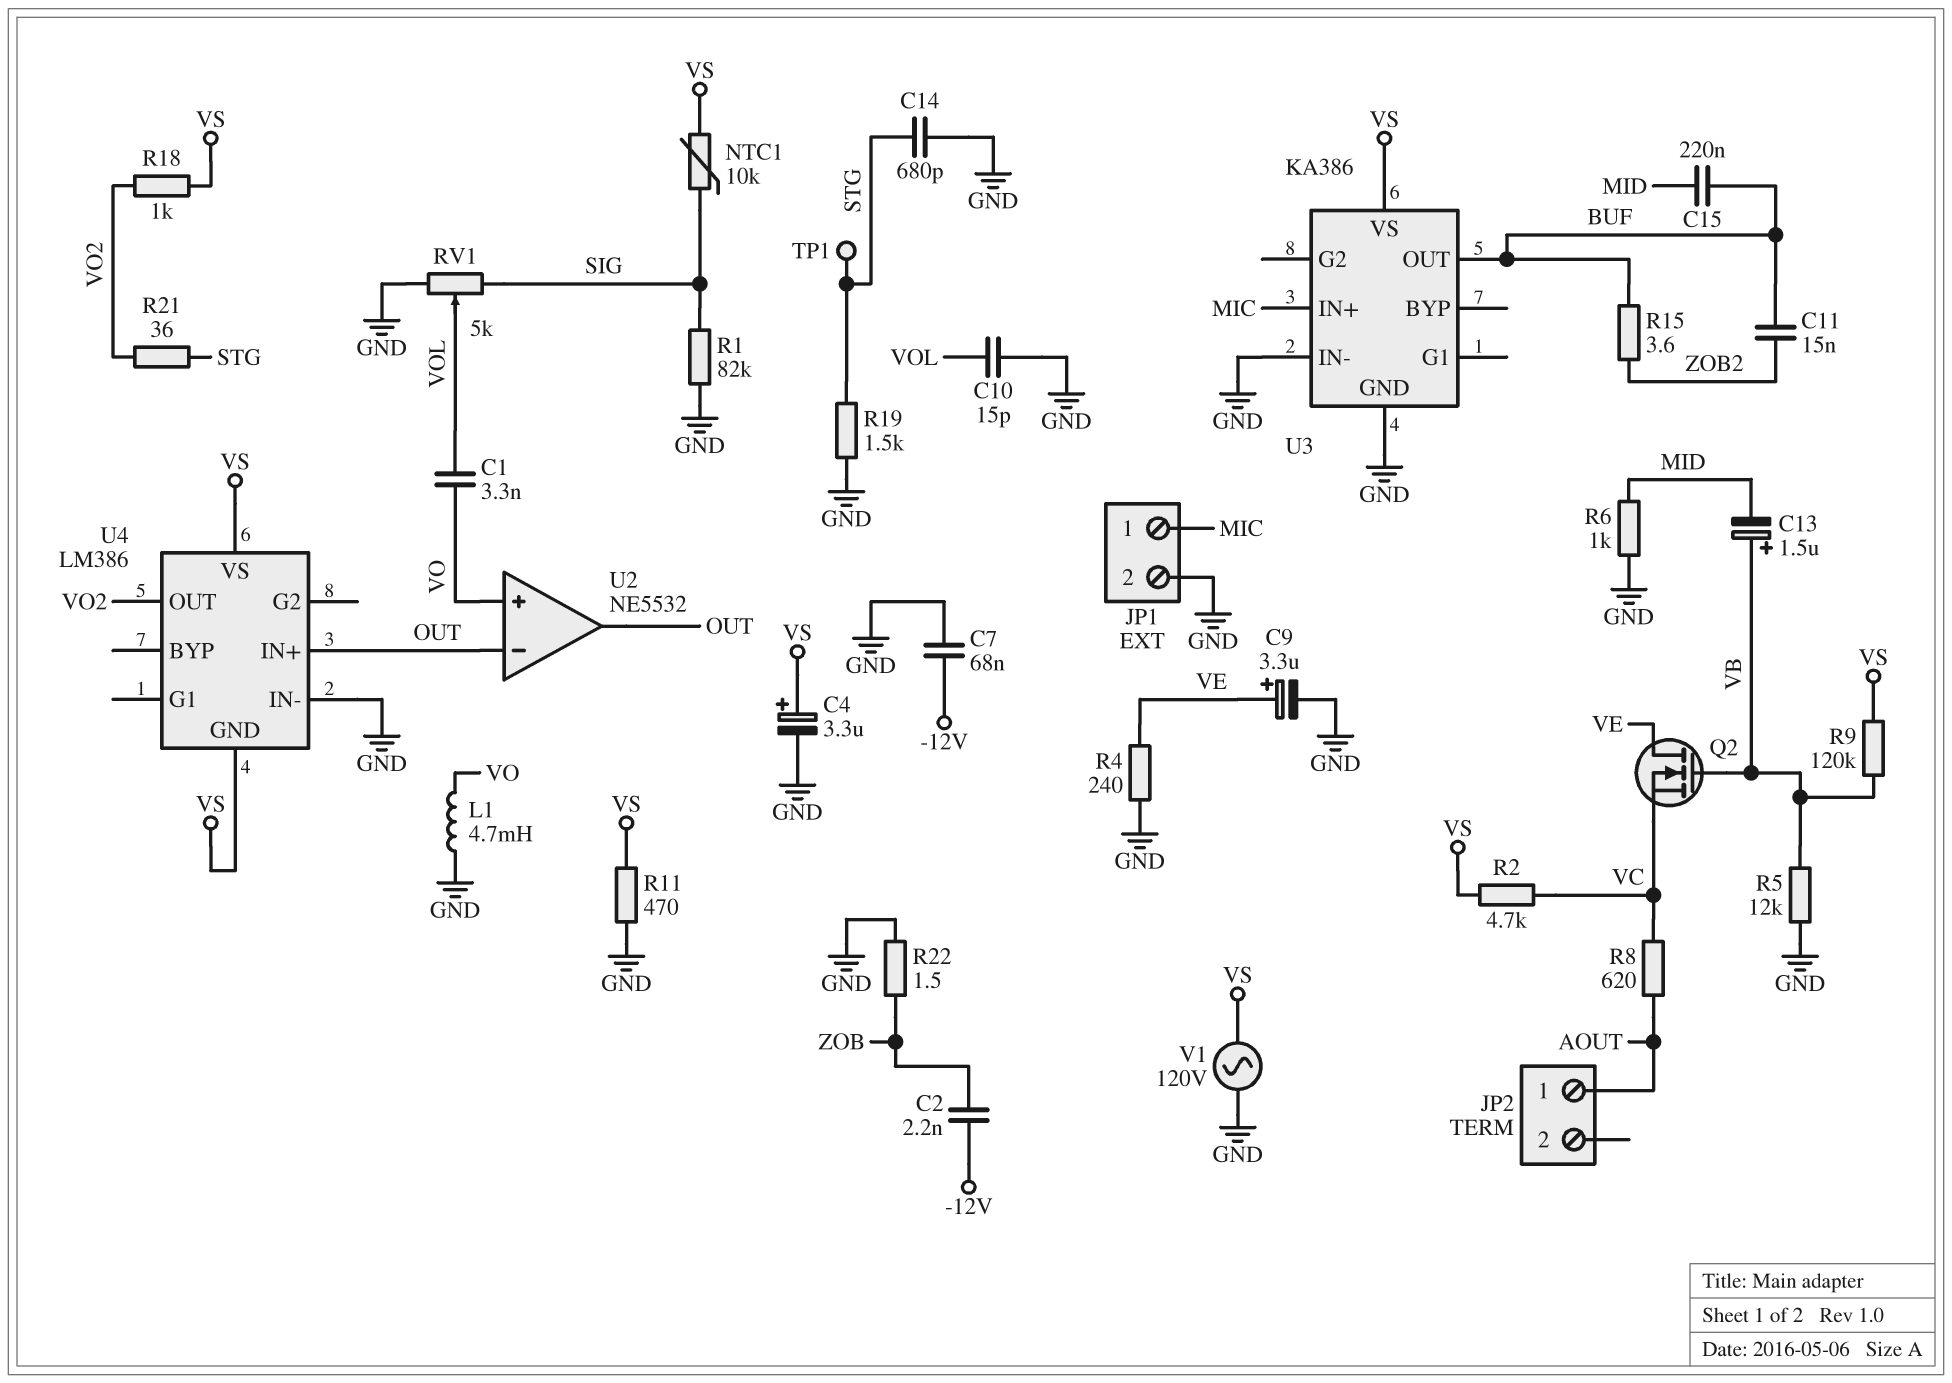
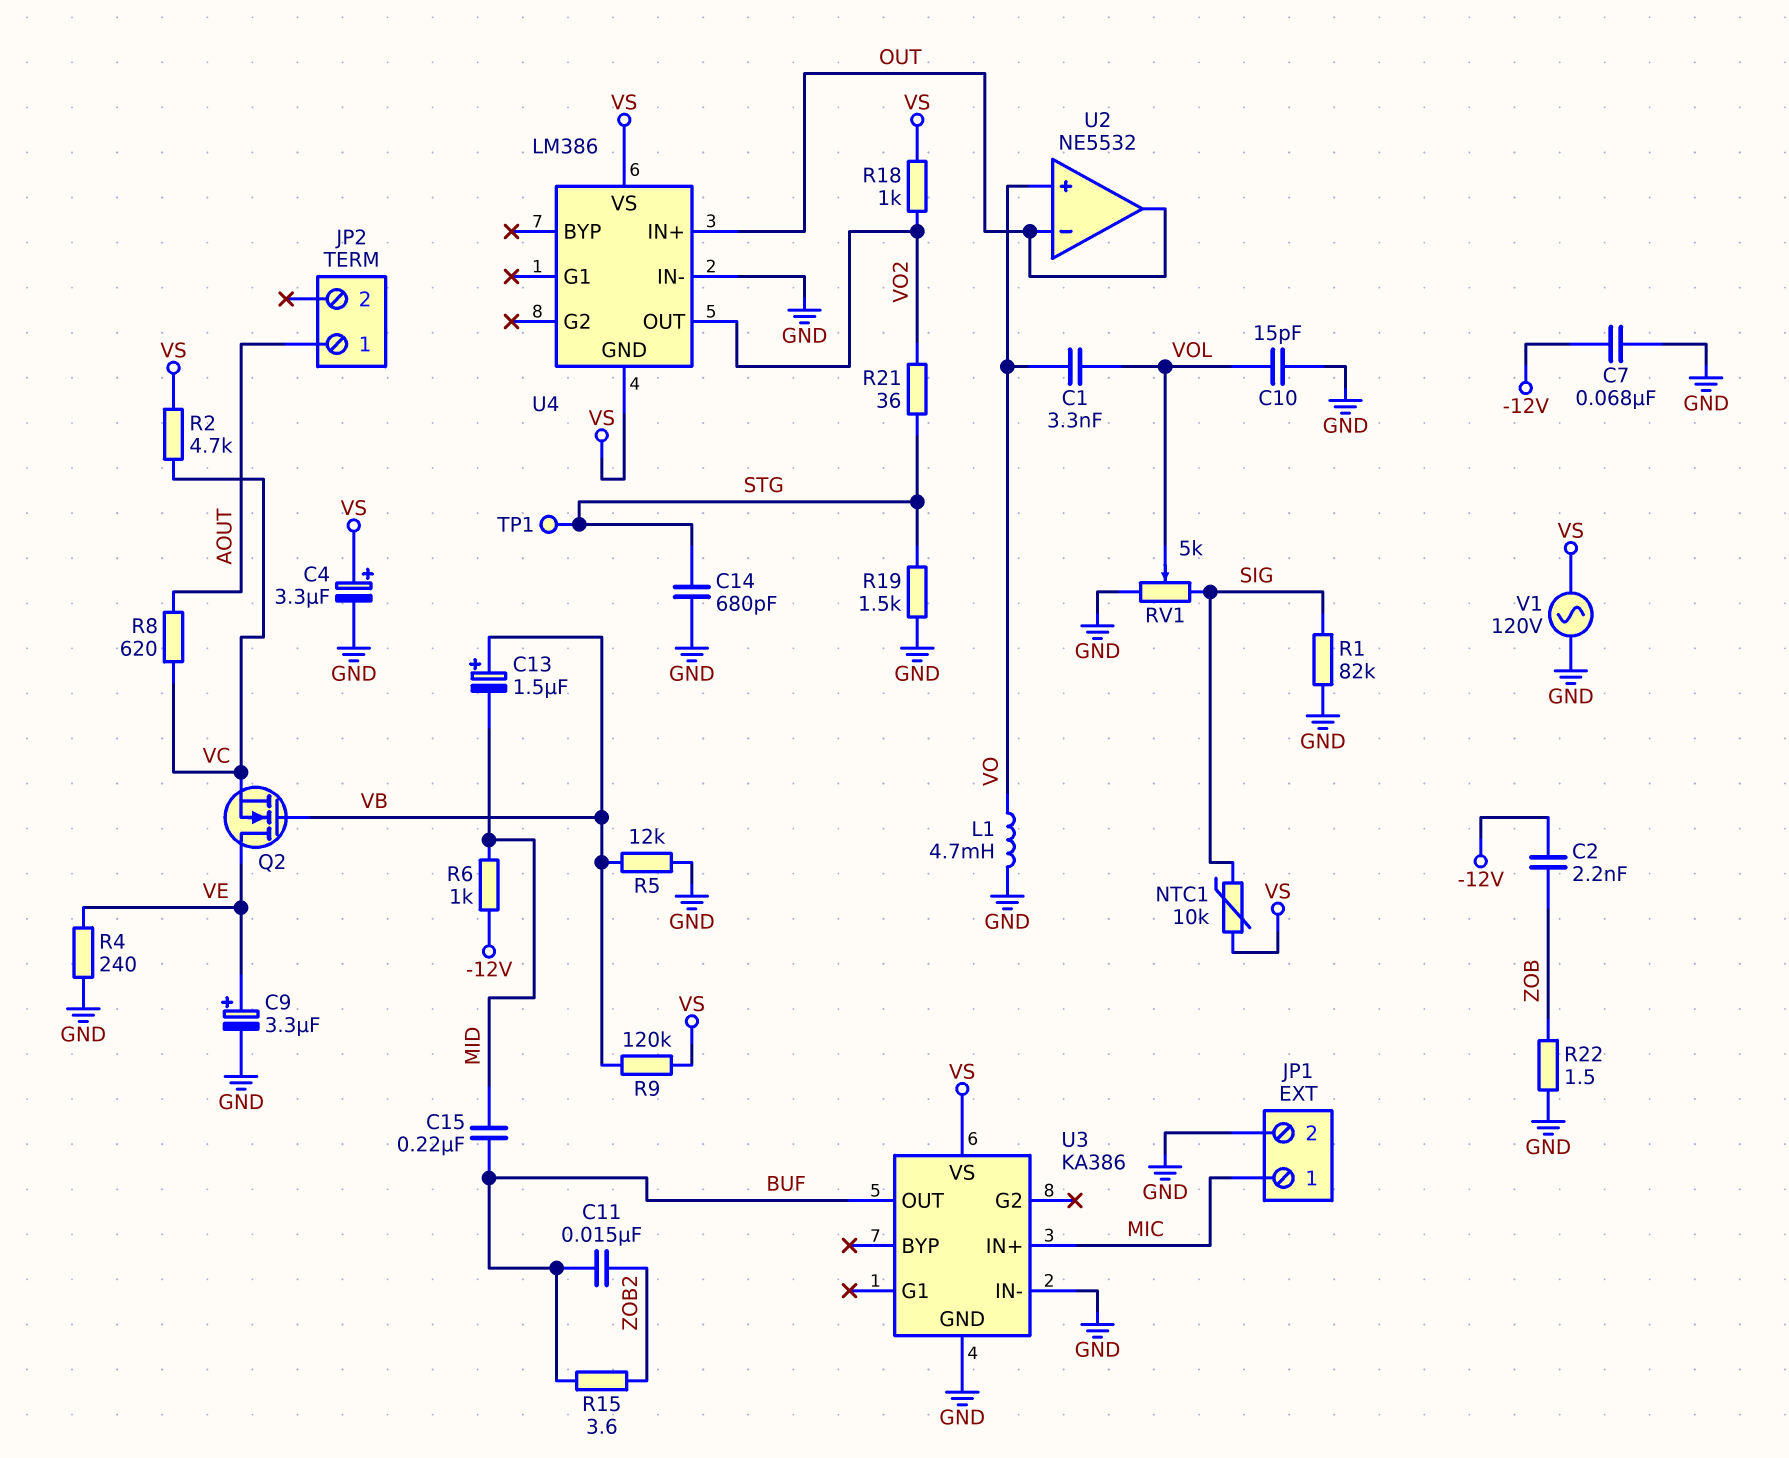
R6: 1k (GND, MID) -> 1k (-12V, MID)
R11: 470 (GND, VS) -> none

